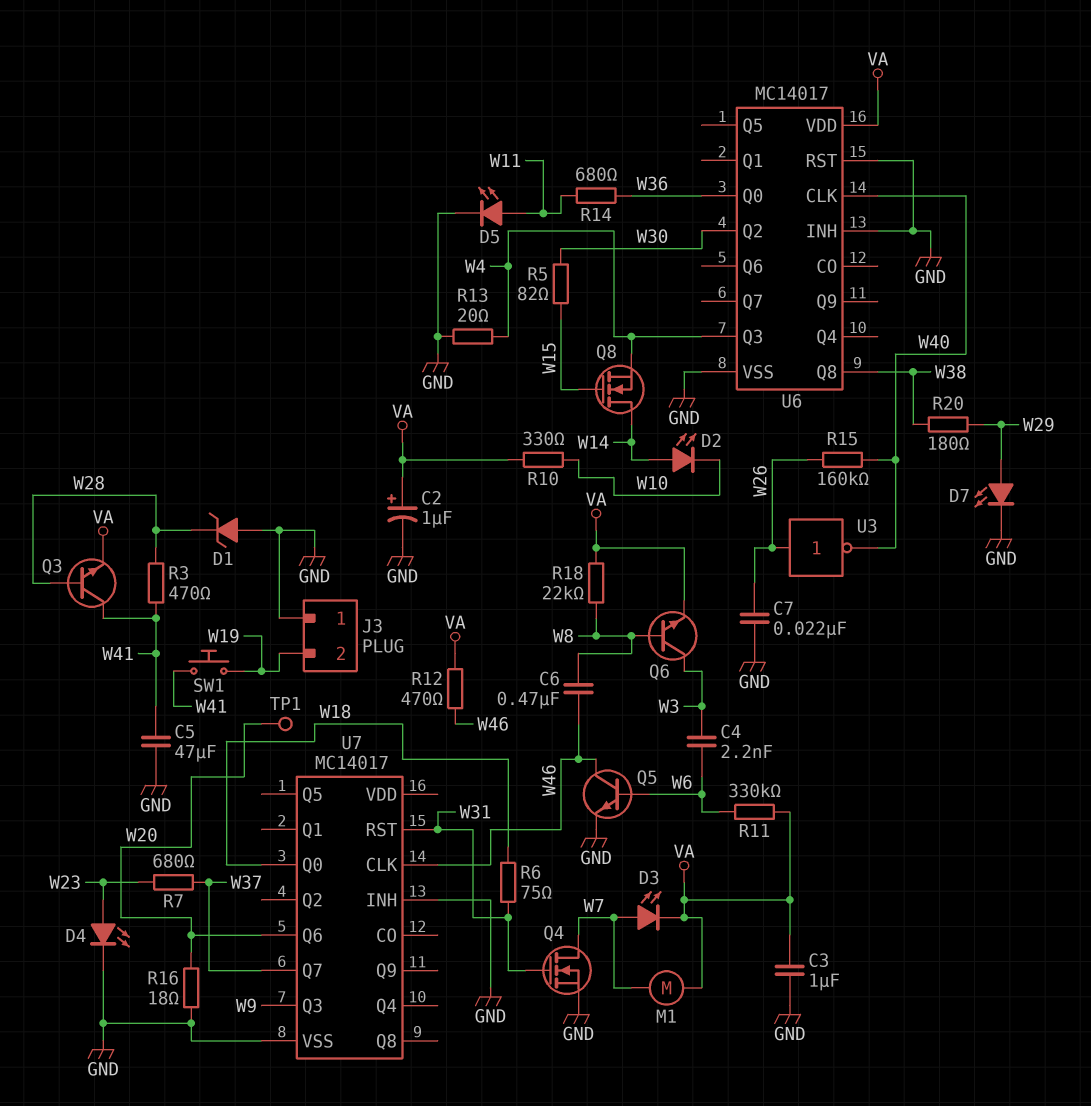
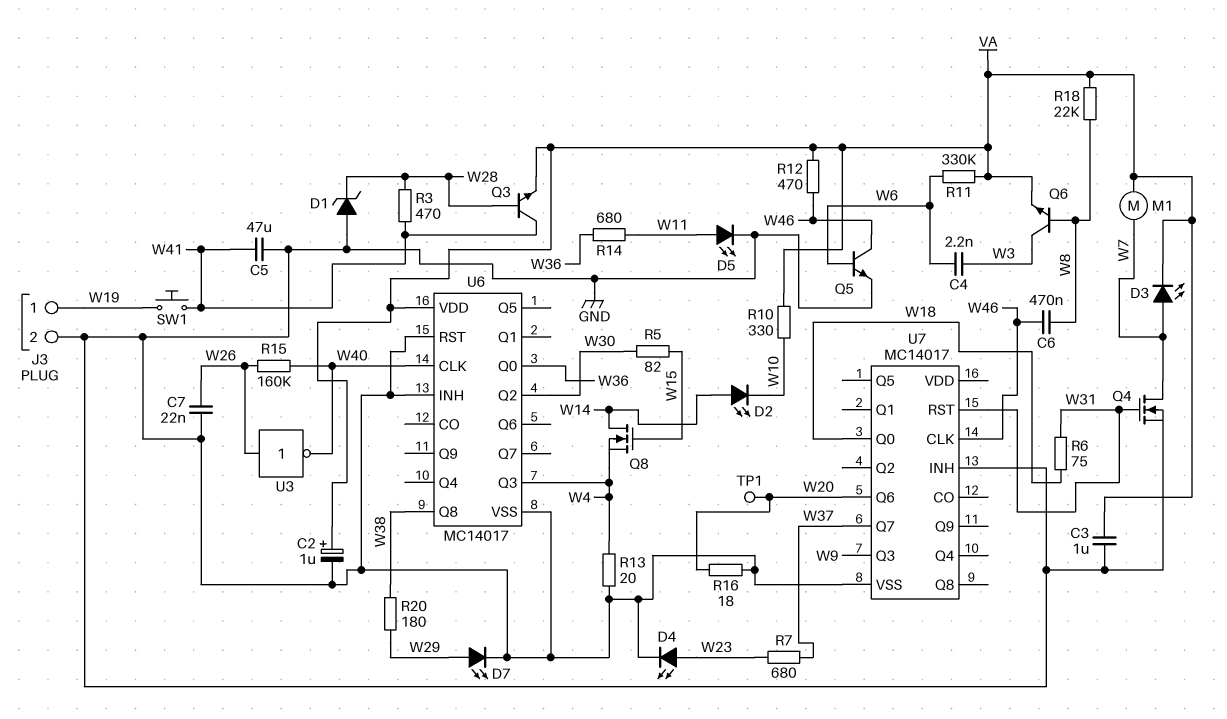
J3 pin 1: GND -> W19
J3 pin 2: W19 -> GND

